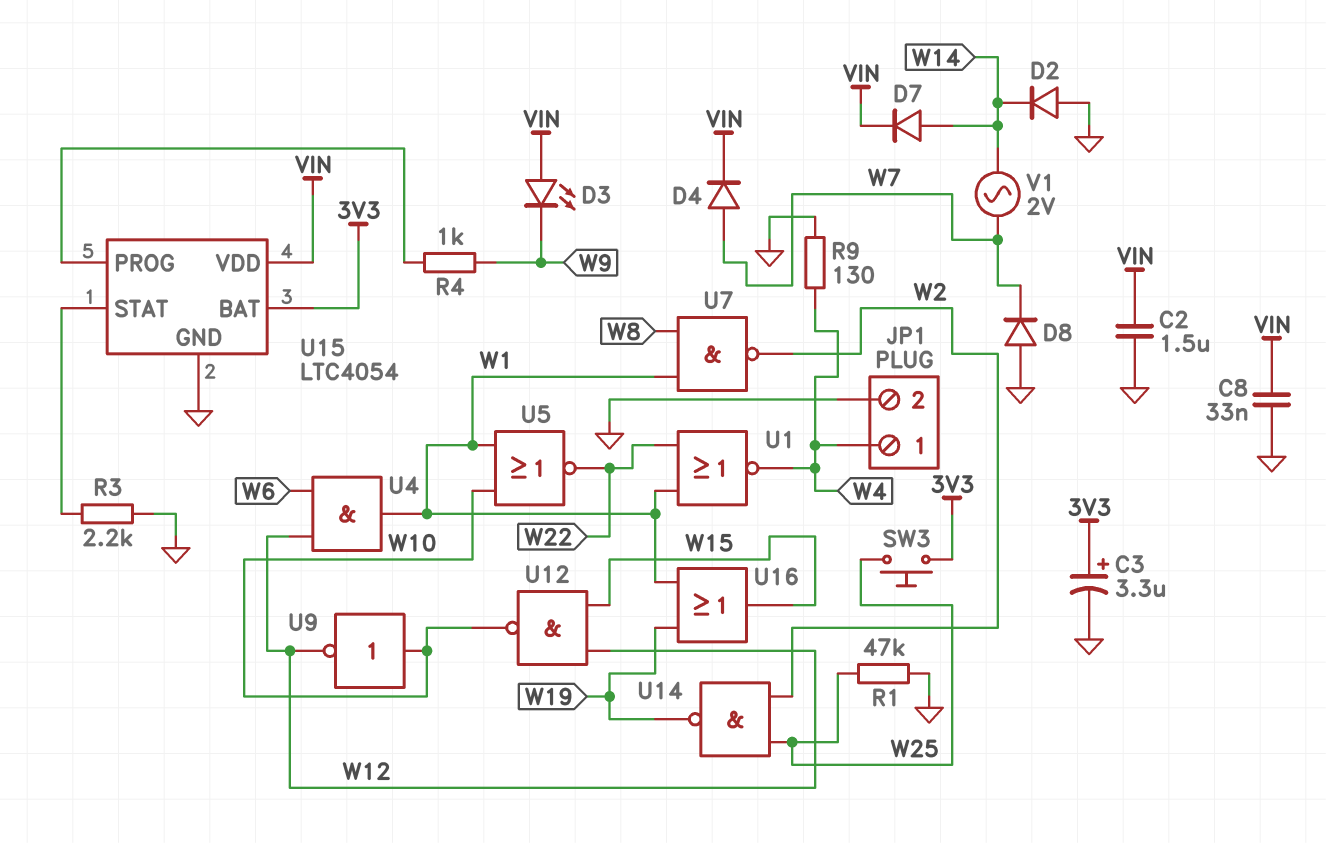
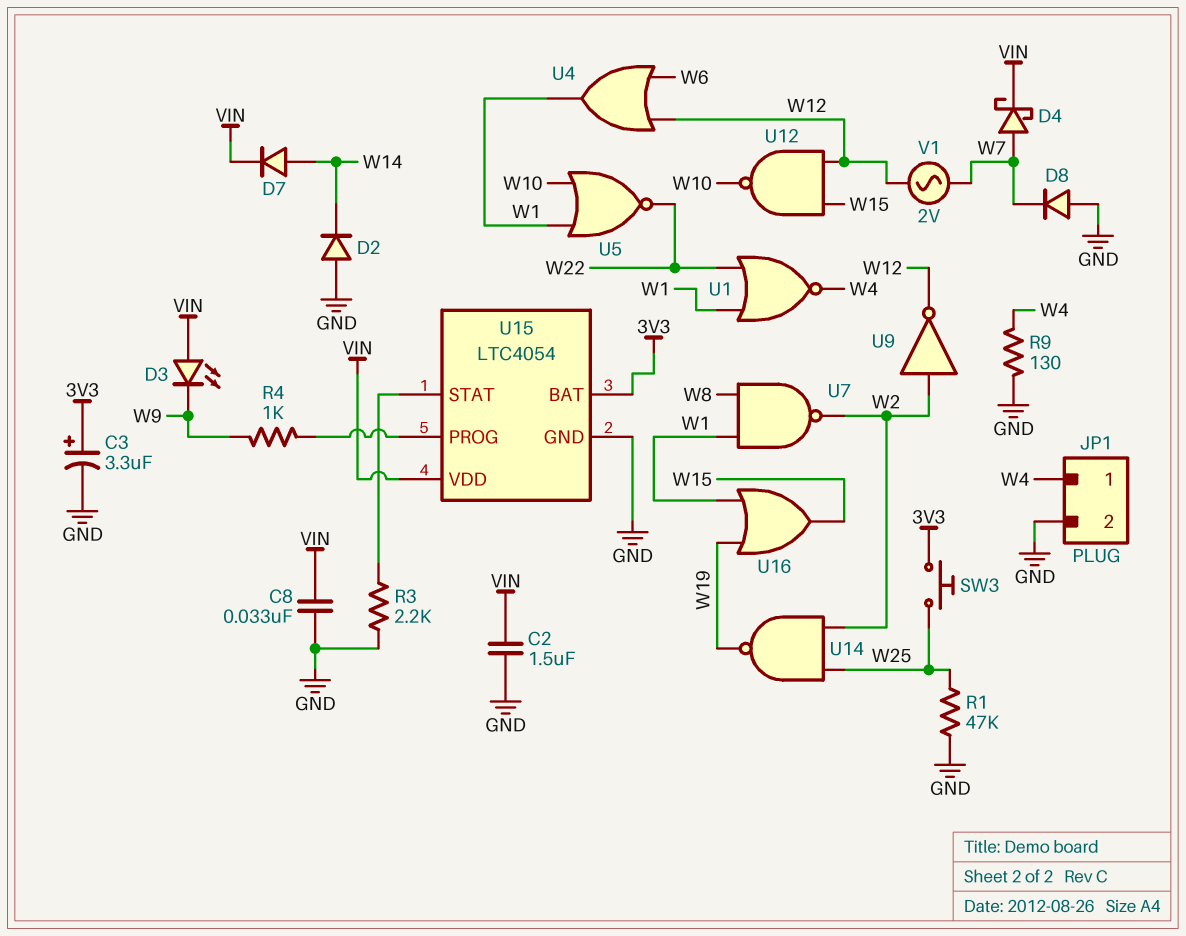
D4: diode (A W7, K VIN) -> schottky (A W7, K VIN)
U4: AND (in W6, in W12, out W1) -> OR (in W6, in W12, out W1)
U9: NOT (in W10, out W12) -> NOT (in W2, out W12)
V1: AC 2V (W7, W14) -> AC 2V (W7, W12)

